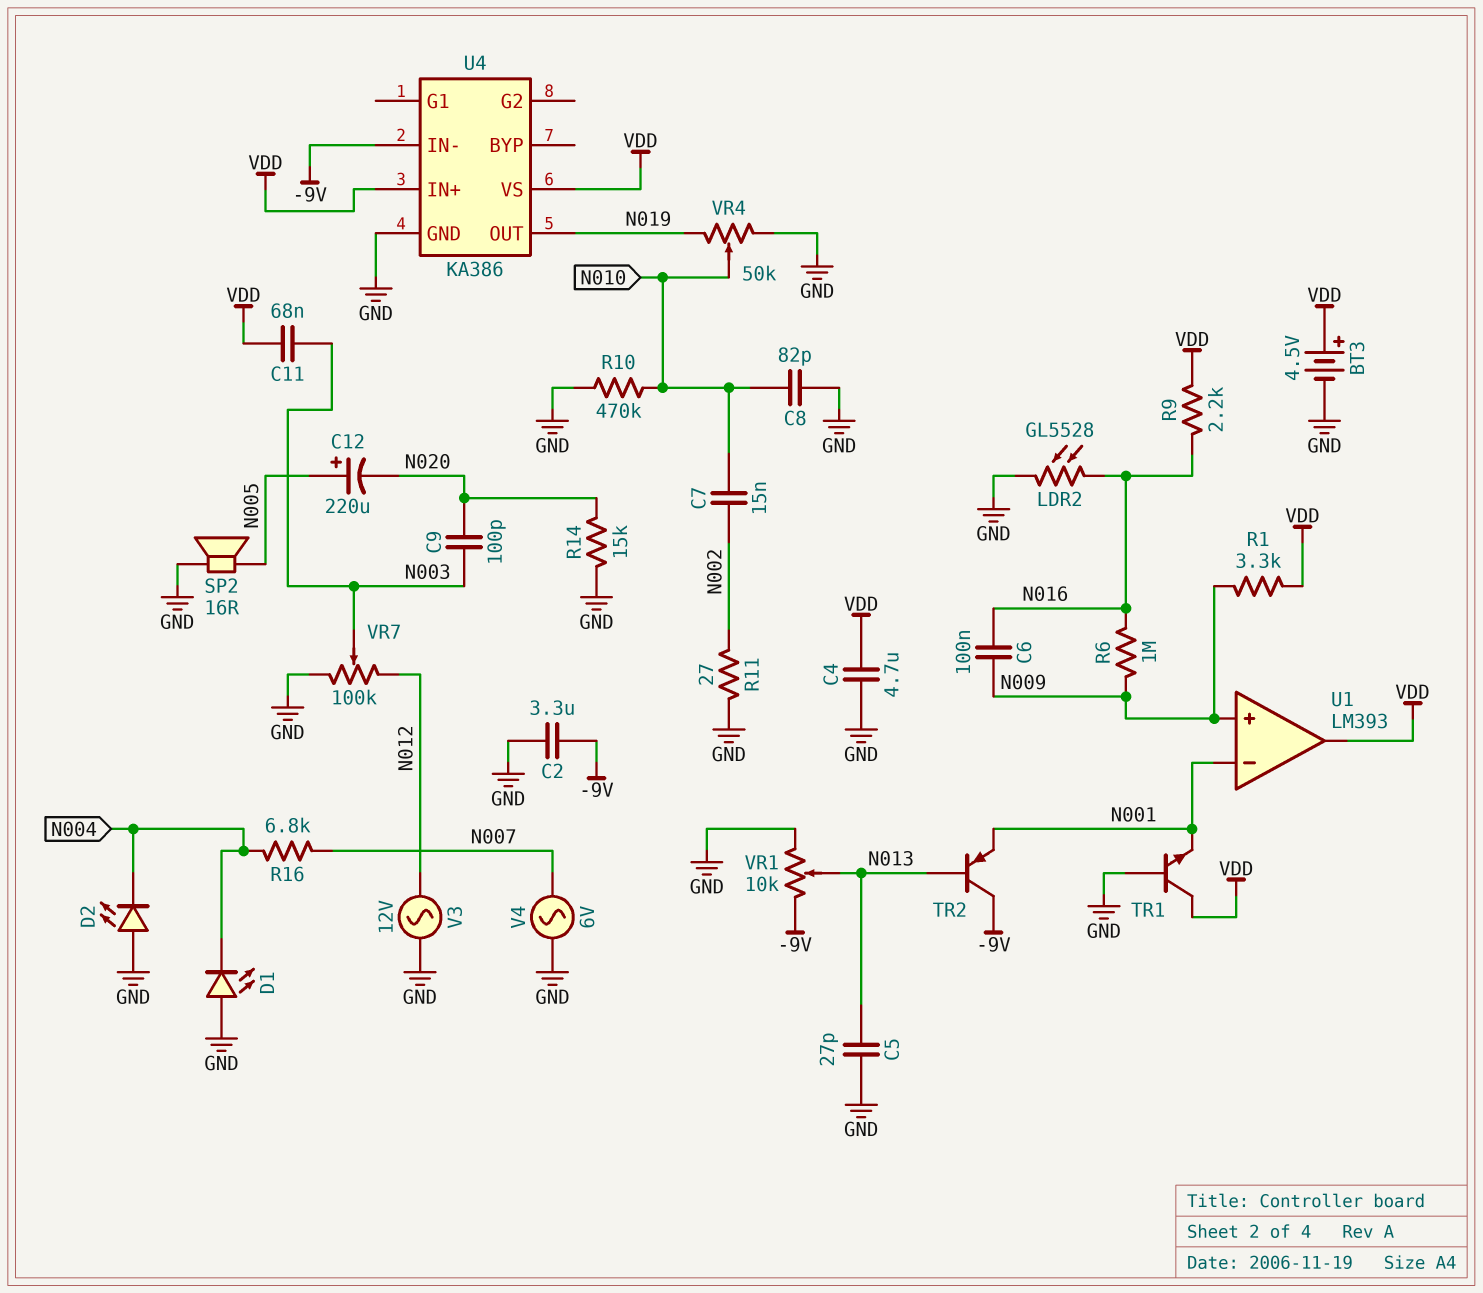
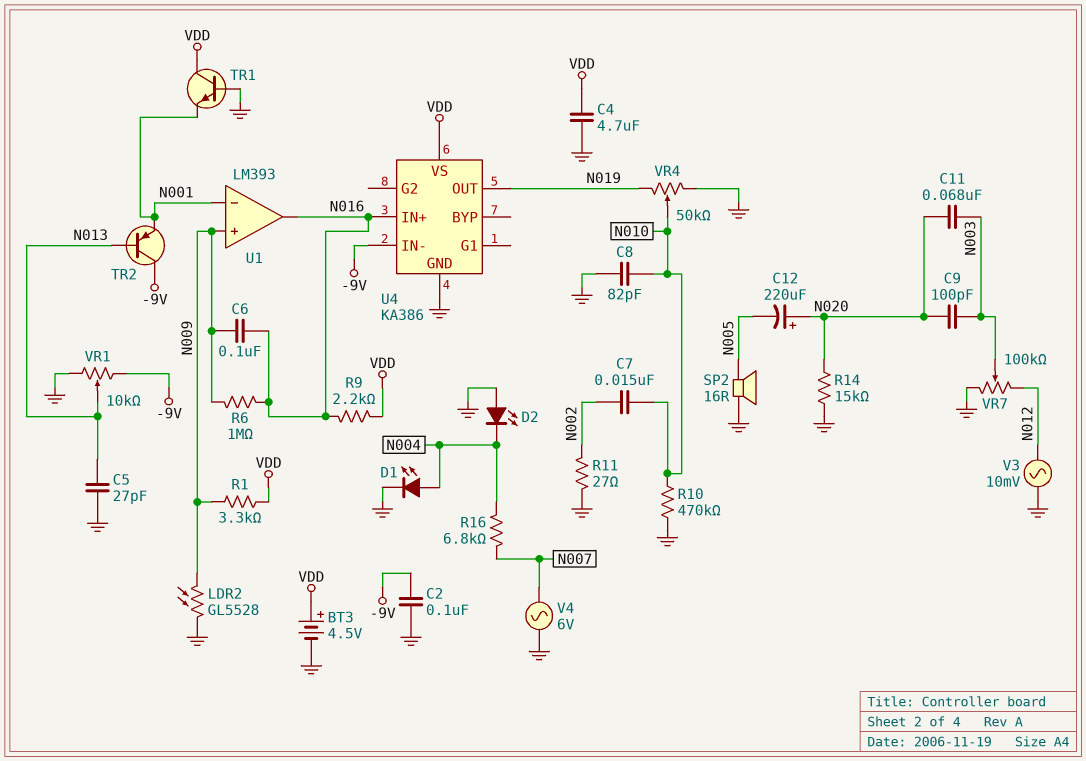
C2: 3.3uF (-9V, GND) -> 100nF (-9V, GND)
C11: 68nF (N003, VDD) -> 68nF (N003, N020)
C12: 220uF (plus N005, minus N020) -> 220uF (plus N020, minus N005)
D1: LED (A GND, K N004) -> LED (A N004, K GND)
LDR2: GL5528 (GND, N016) -> GL5528 (GND, N009)
U1 pin out: VDD -> N016
U4 pin IN+: VDD -> N016
V3: AC 12V (GND, N012) -> AC 10mV (GND, N012)

